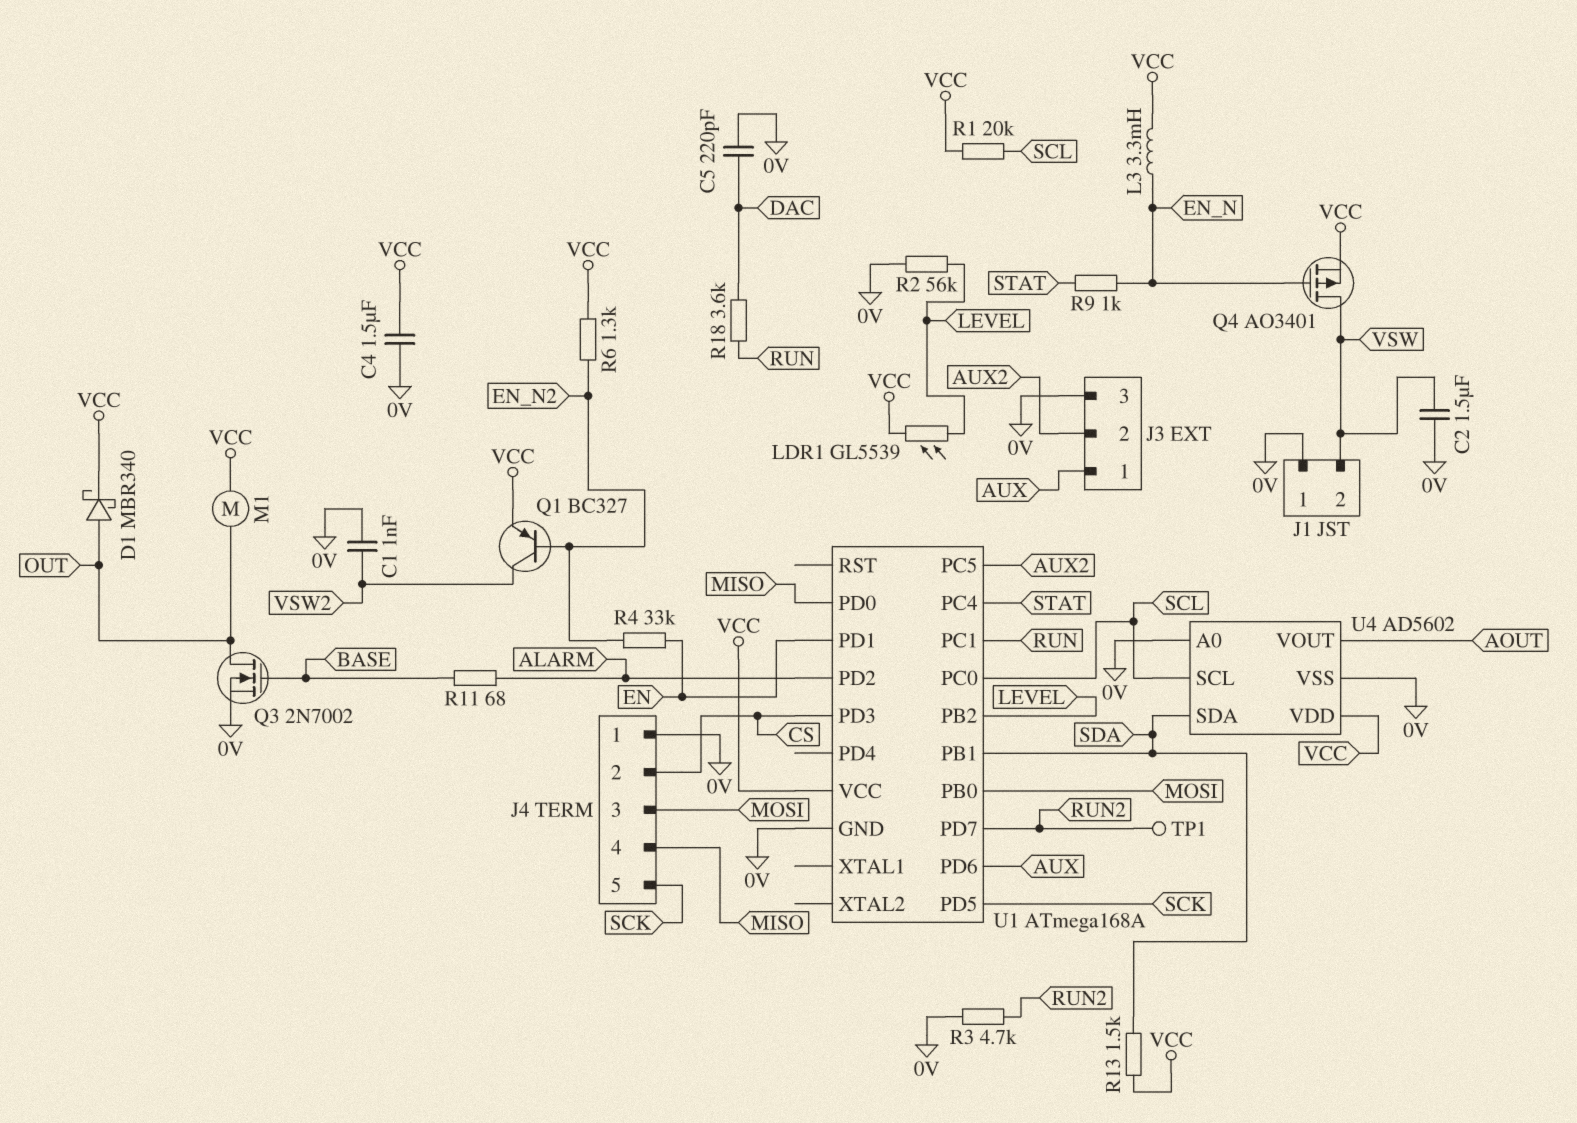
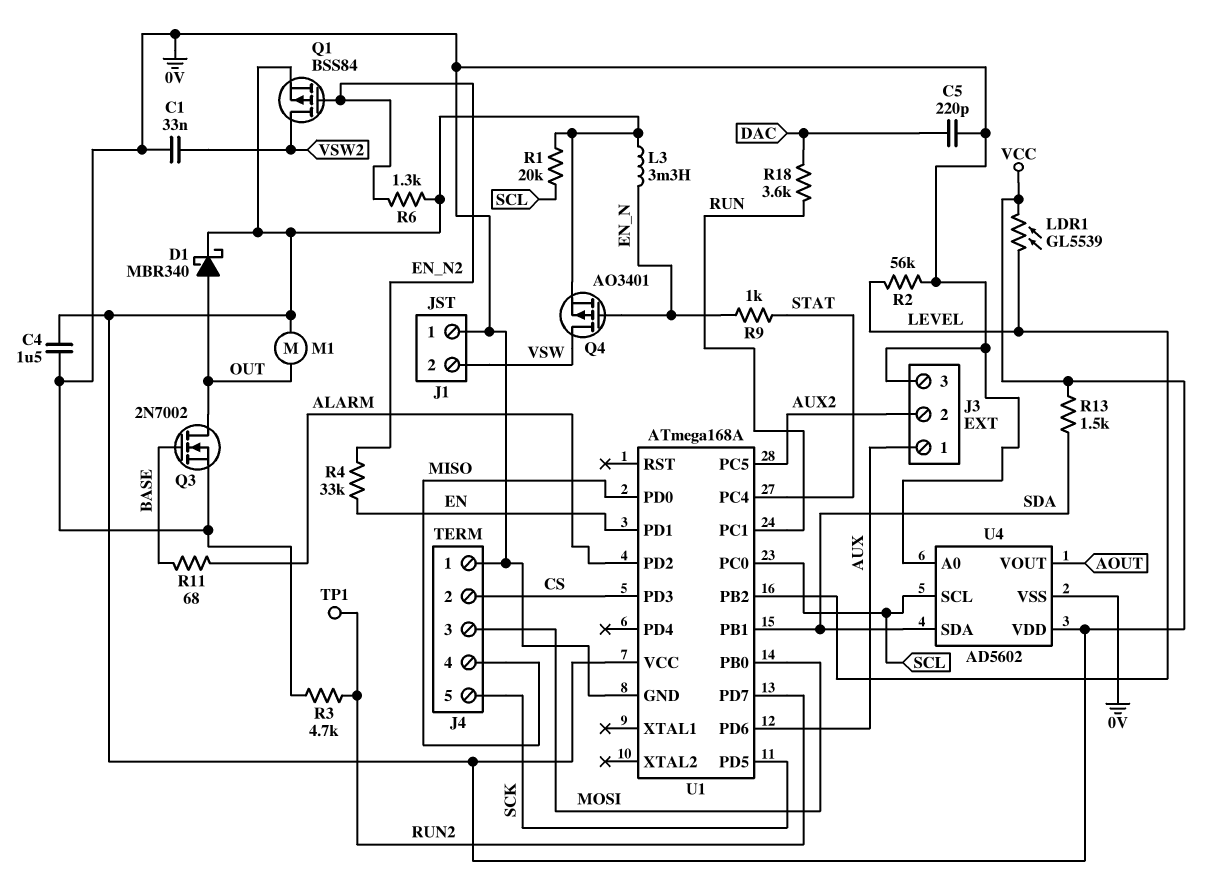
C1: 1nF (0V, VSW2) -> 33nF (0V, VSW2)
C2: 1.5uF (0V, VSW) -> none
Q1: PNP BC327 (B EN_N2, C VSW2, E VCC) -> PMOS BSS84 (G EN_N2, D VSW2, S VCC)

